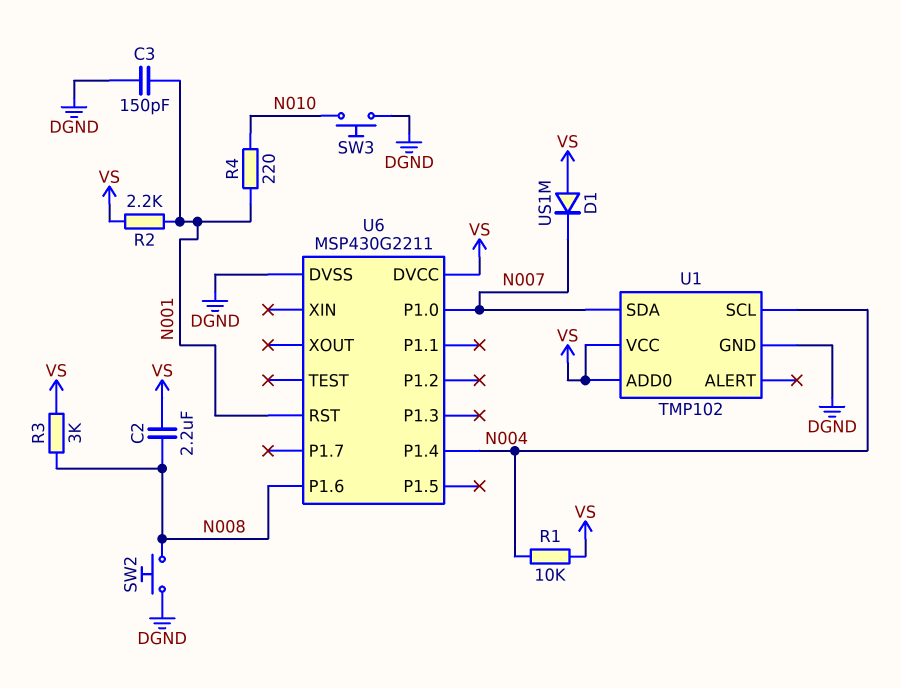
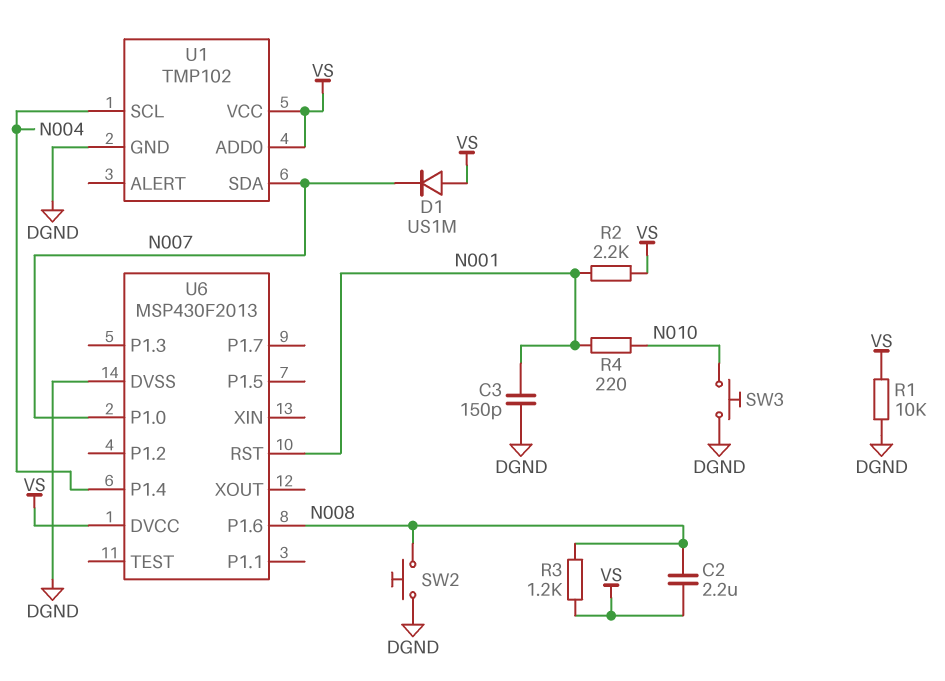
R1: 10k (N004, VS) -> 10k (DGND, VS)
R3: 3k (N008, VS) -> 1.2k (N008, VS)
U6: MSP430G2211 -> MSP430F2013

